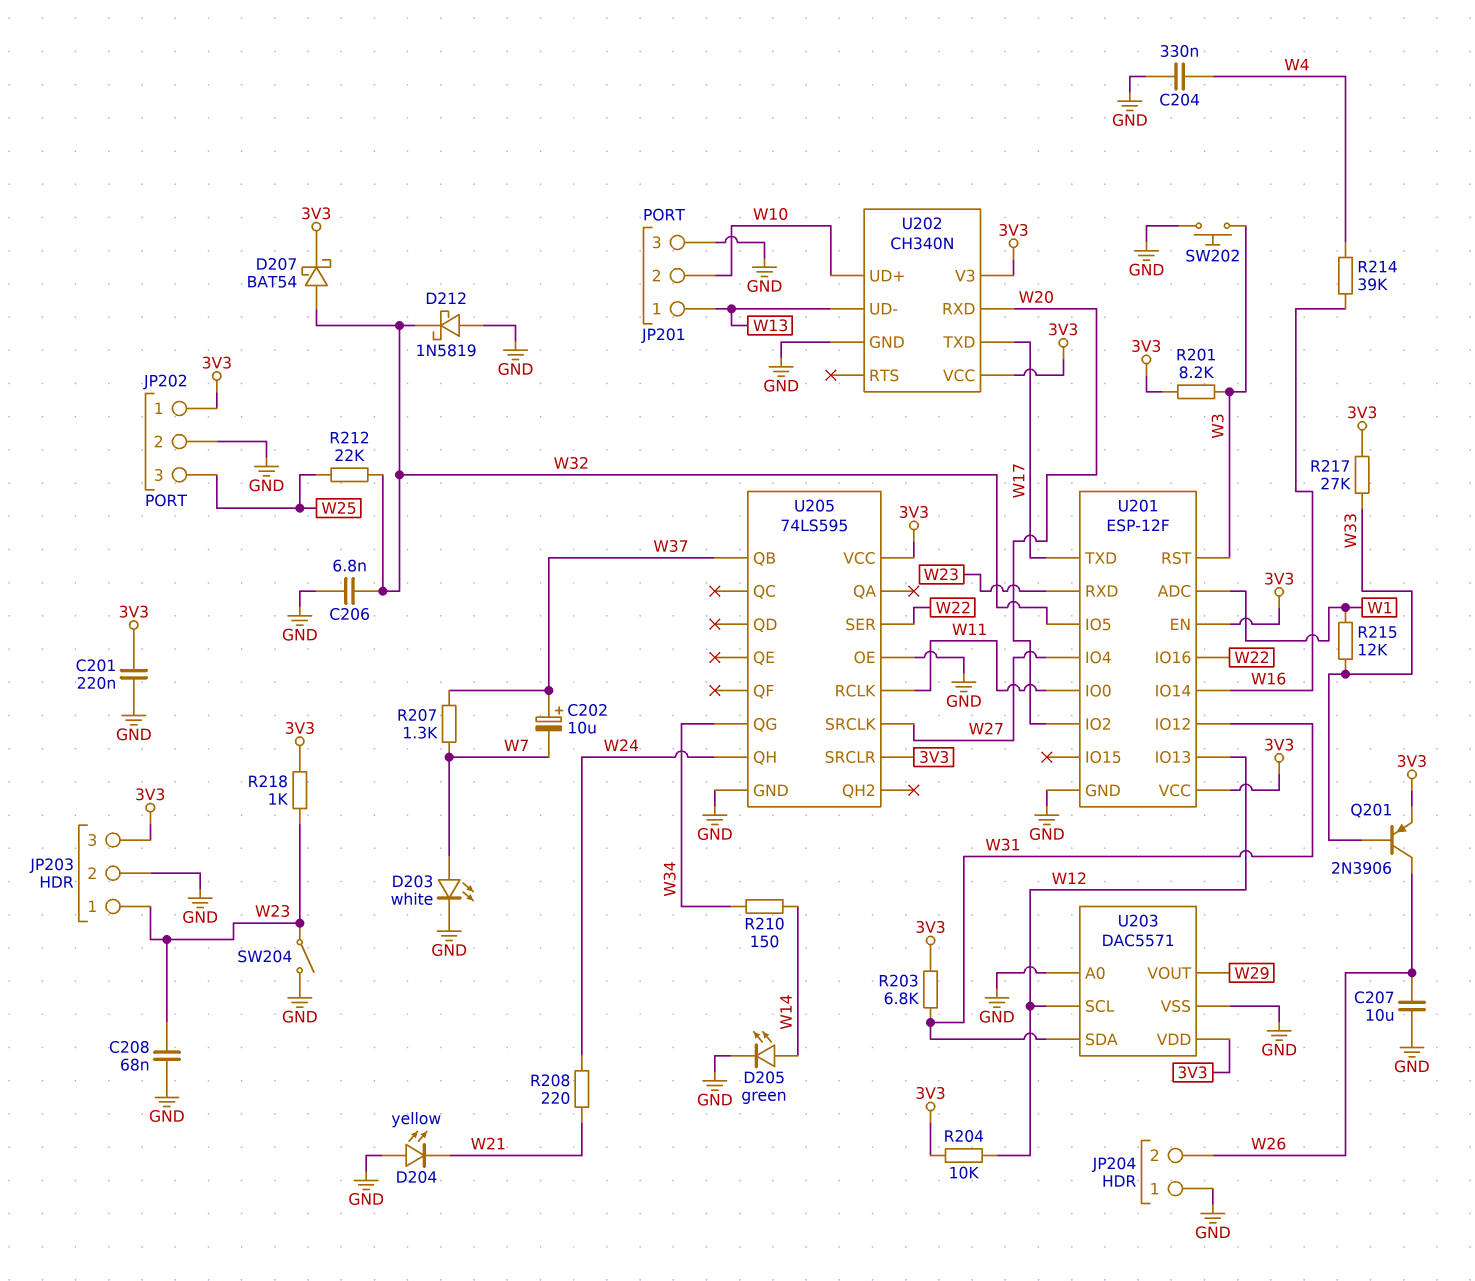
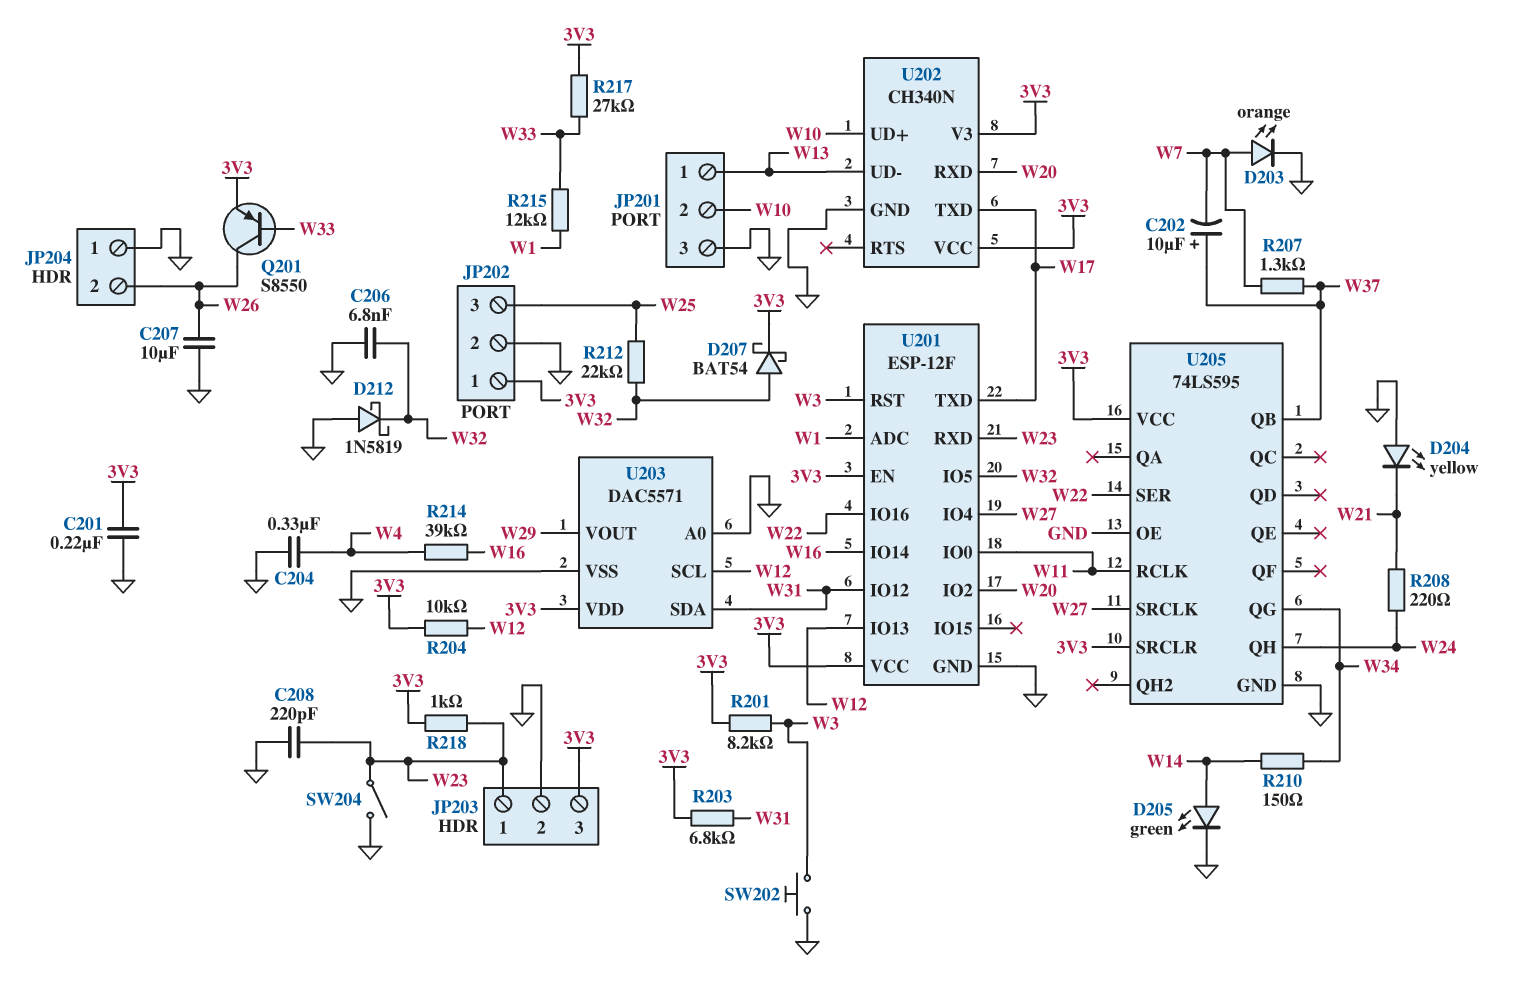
C208: 68nF (GND, W23) -> 220pF (GND, W23)
D203: LED white (A W7, K GND) -> LED orange (A W7, K GND)
Q201: PNP 2N3906 (B W33, C W26, E 3V3) -> PNP S8550 (B W33, C W26, E 3V3)

